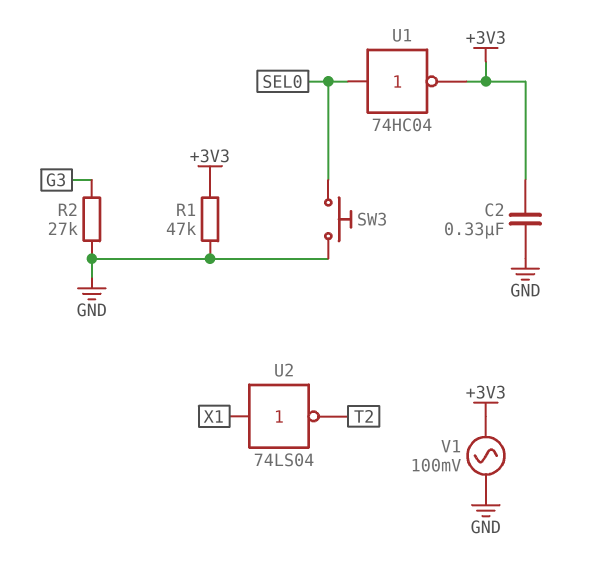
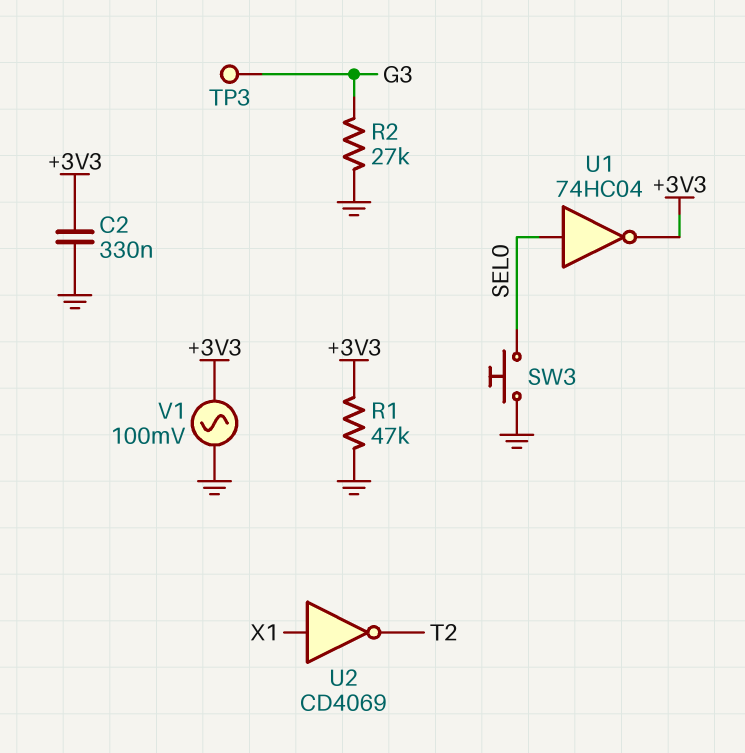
TP3: none -> test point (G3)
U2: NOT 74LS04 (in X1, out T2) -> NOT CD4069 (in X1, out T2)

